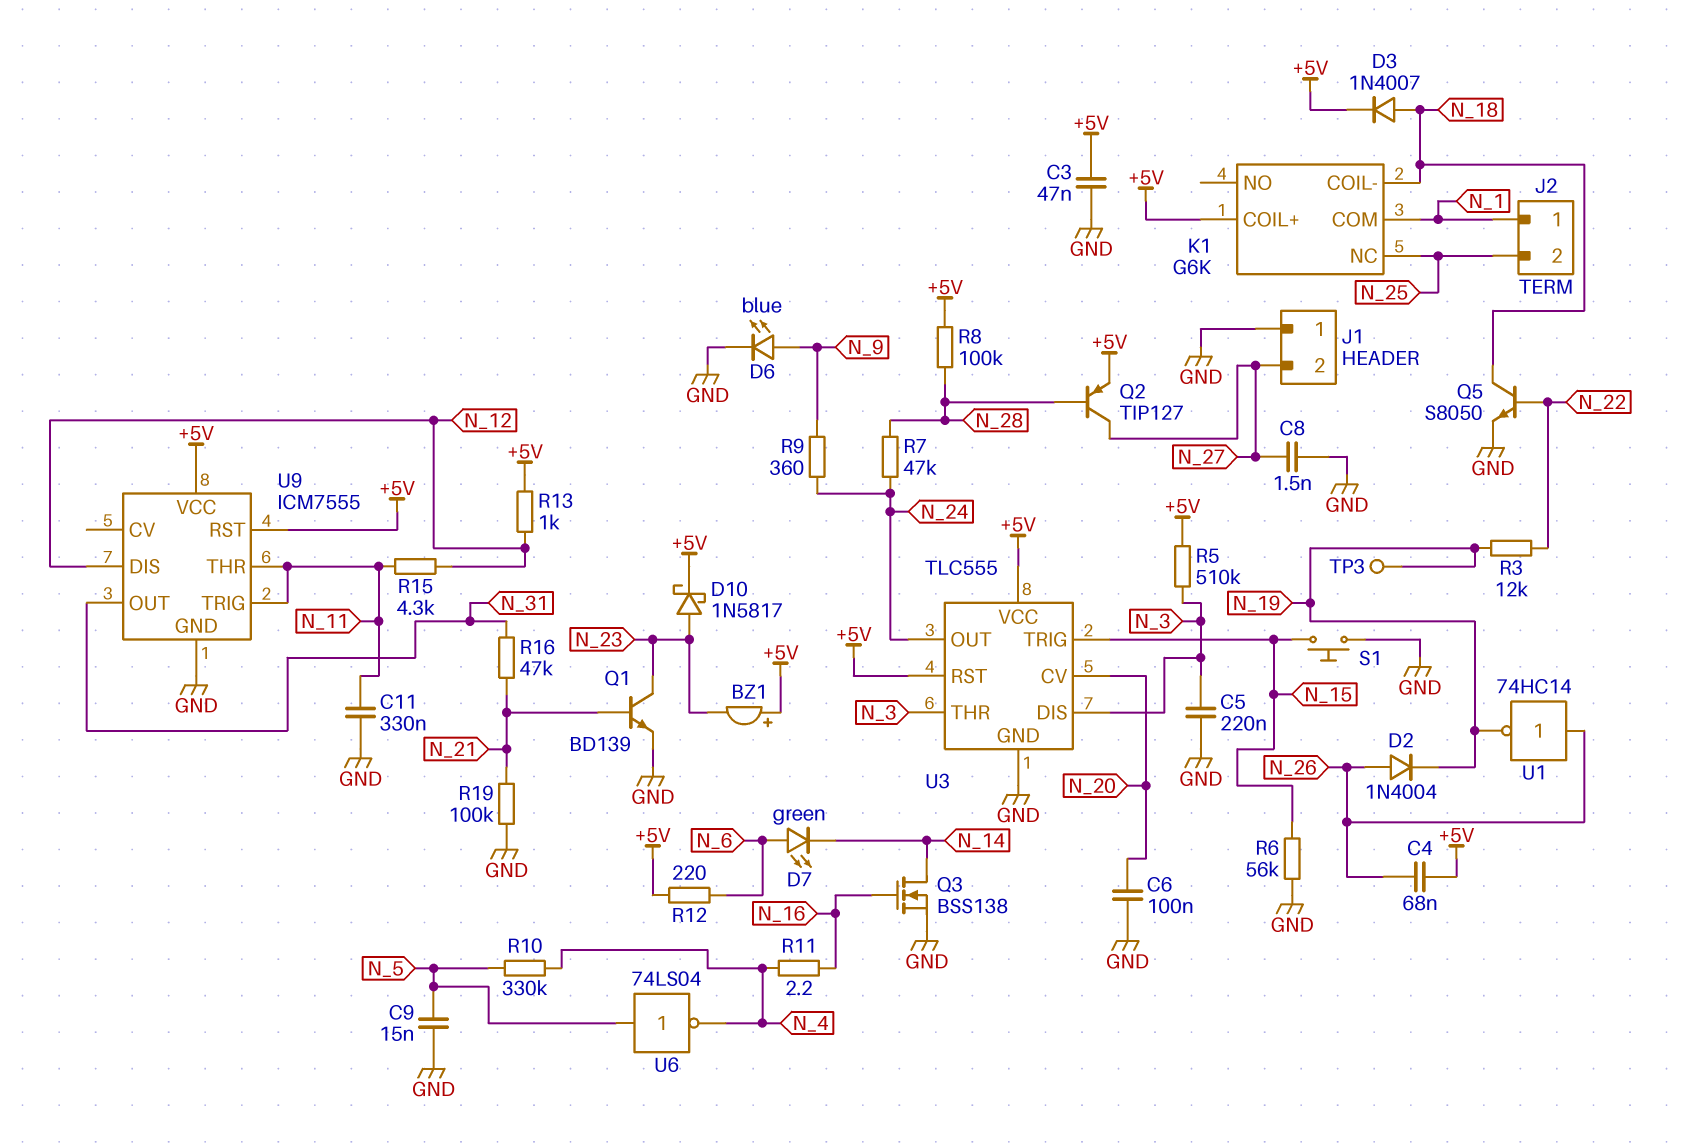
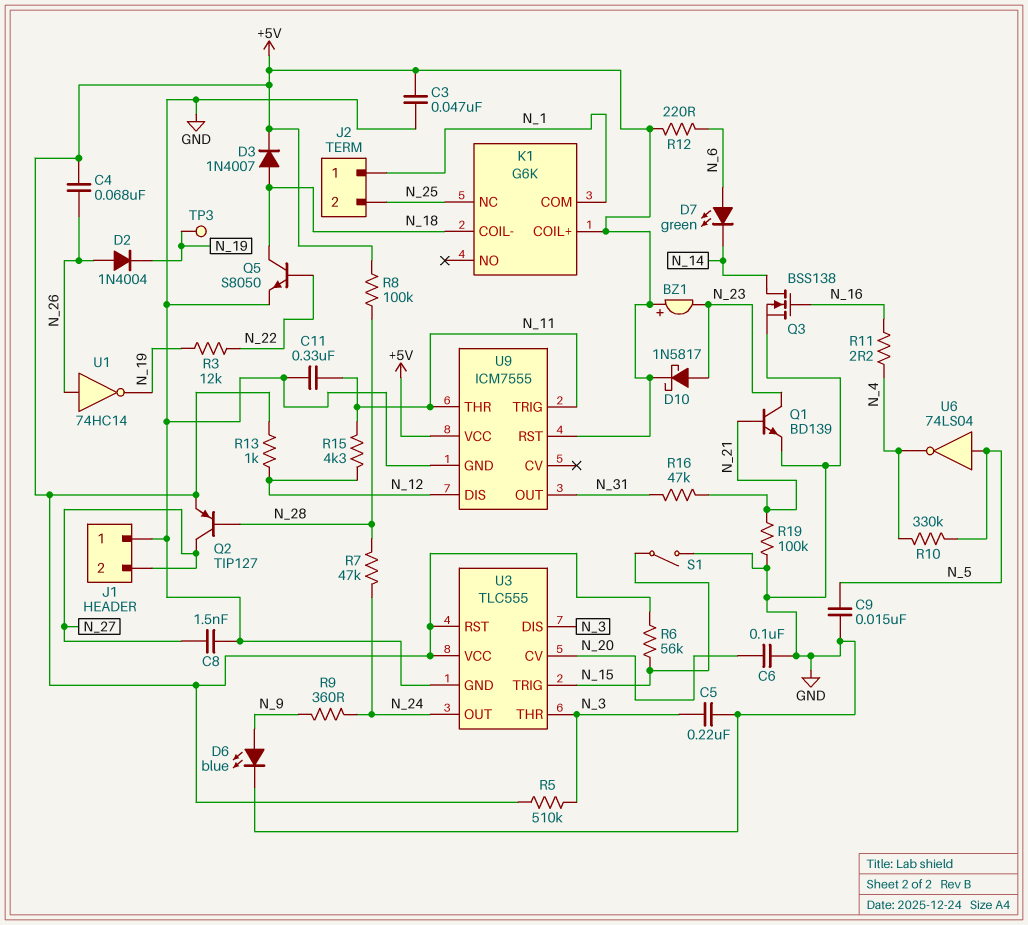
R6: 56k (GND, N_15) -> 56k (+5V, N_15)
S1: button (GND, N_15) -> switch (GND, N_15)

